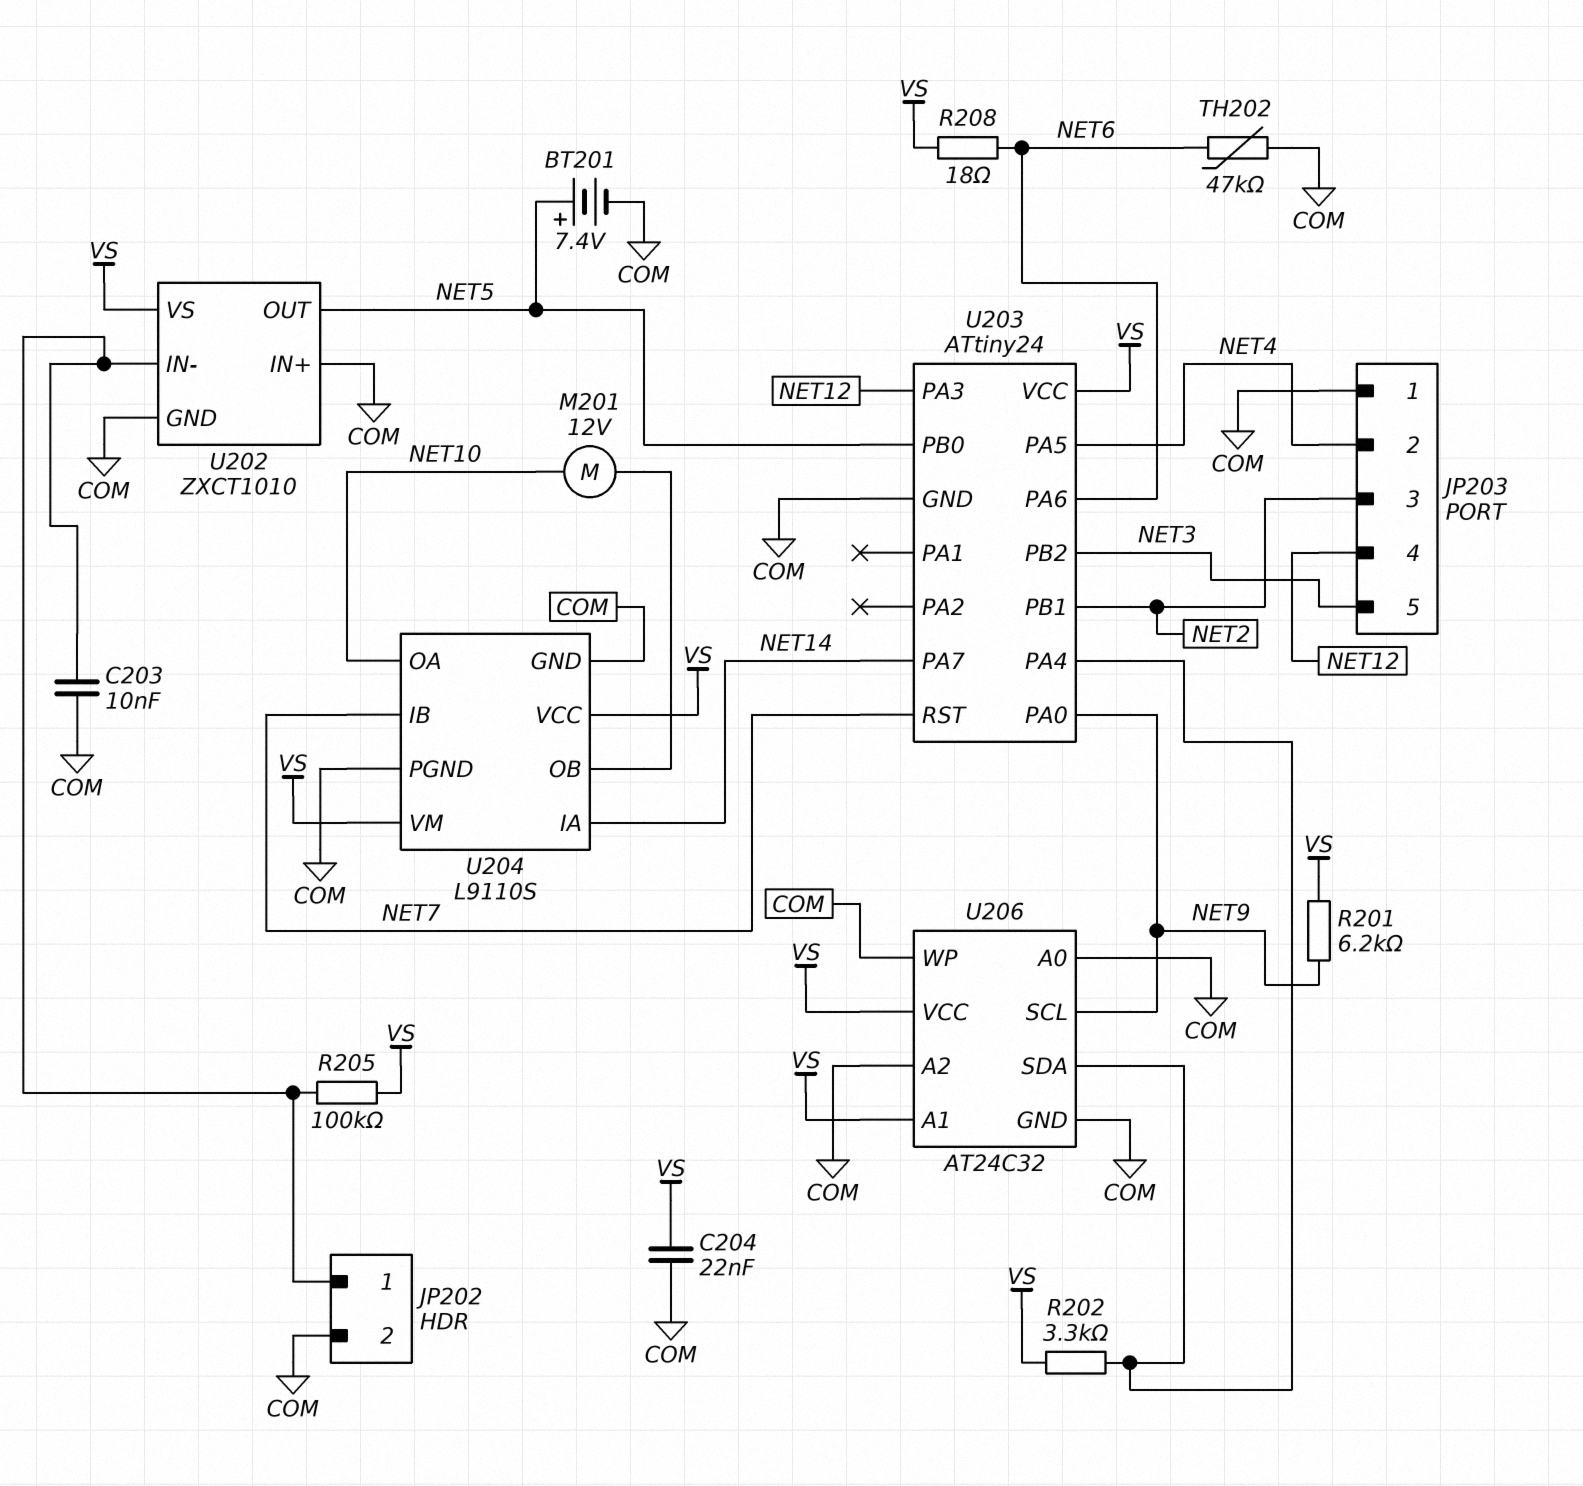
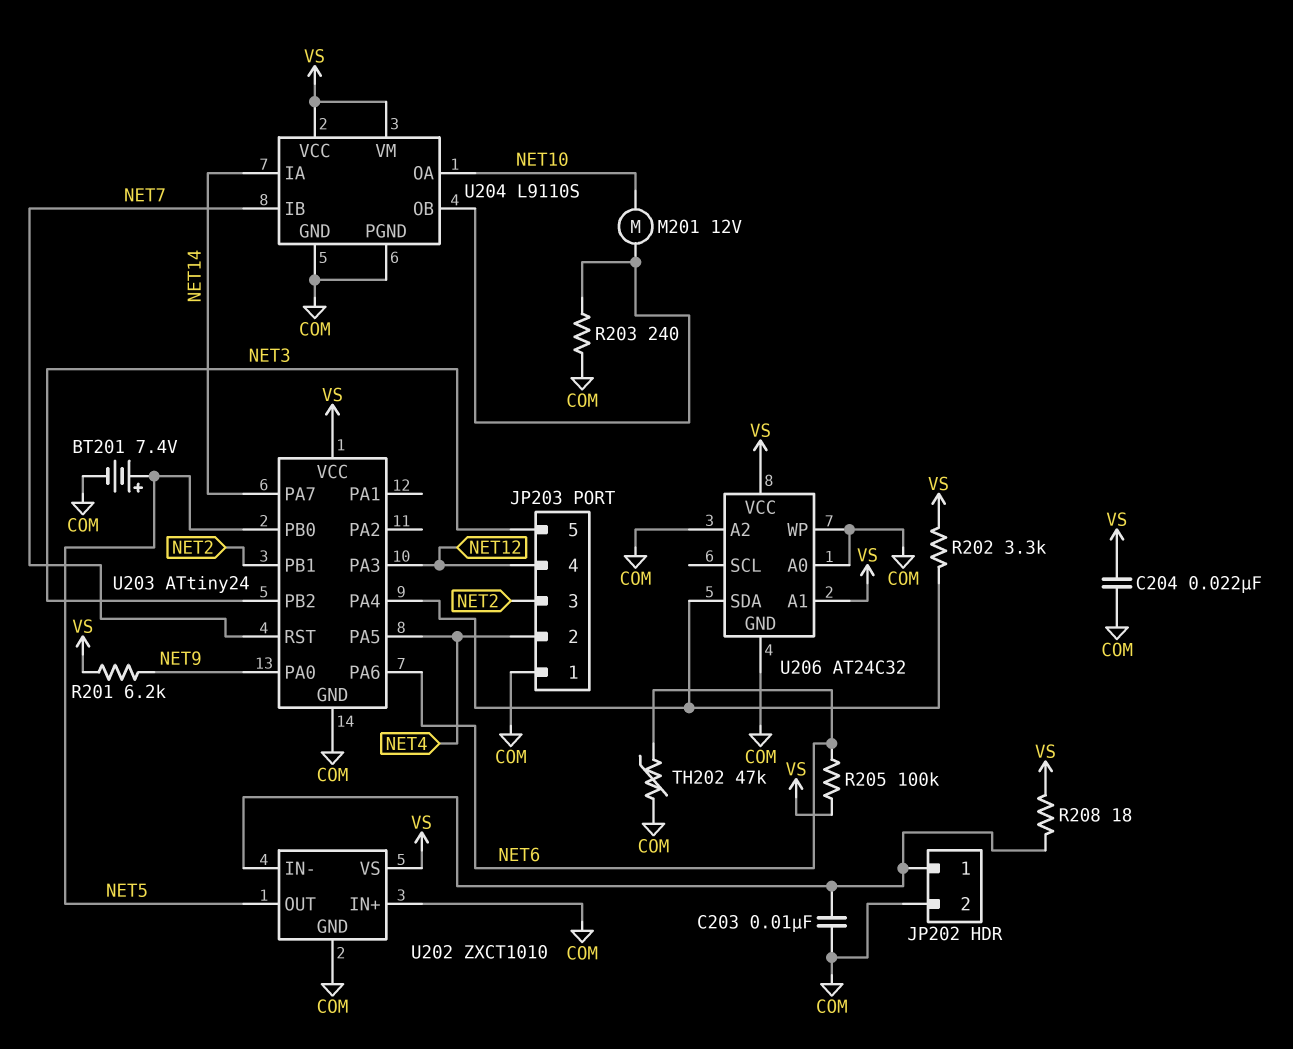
R203: none -> 240 (COM, U204/OB)
R205: 100k (JP202/1, VS) -> 100k (NET6, VS)
R208: 18 (NET6, VS) -> 18 (JP202/1, VS)
U206 pin SCL: NET9 -> none

